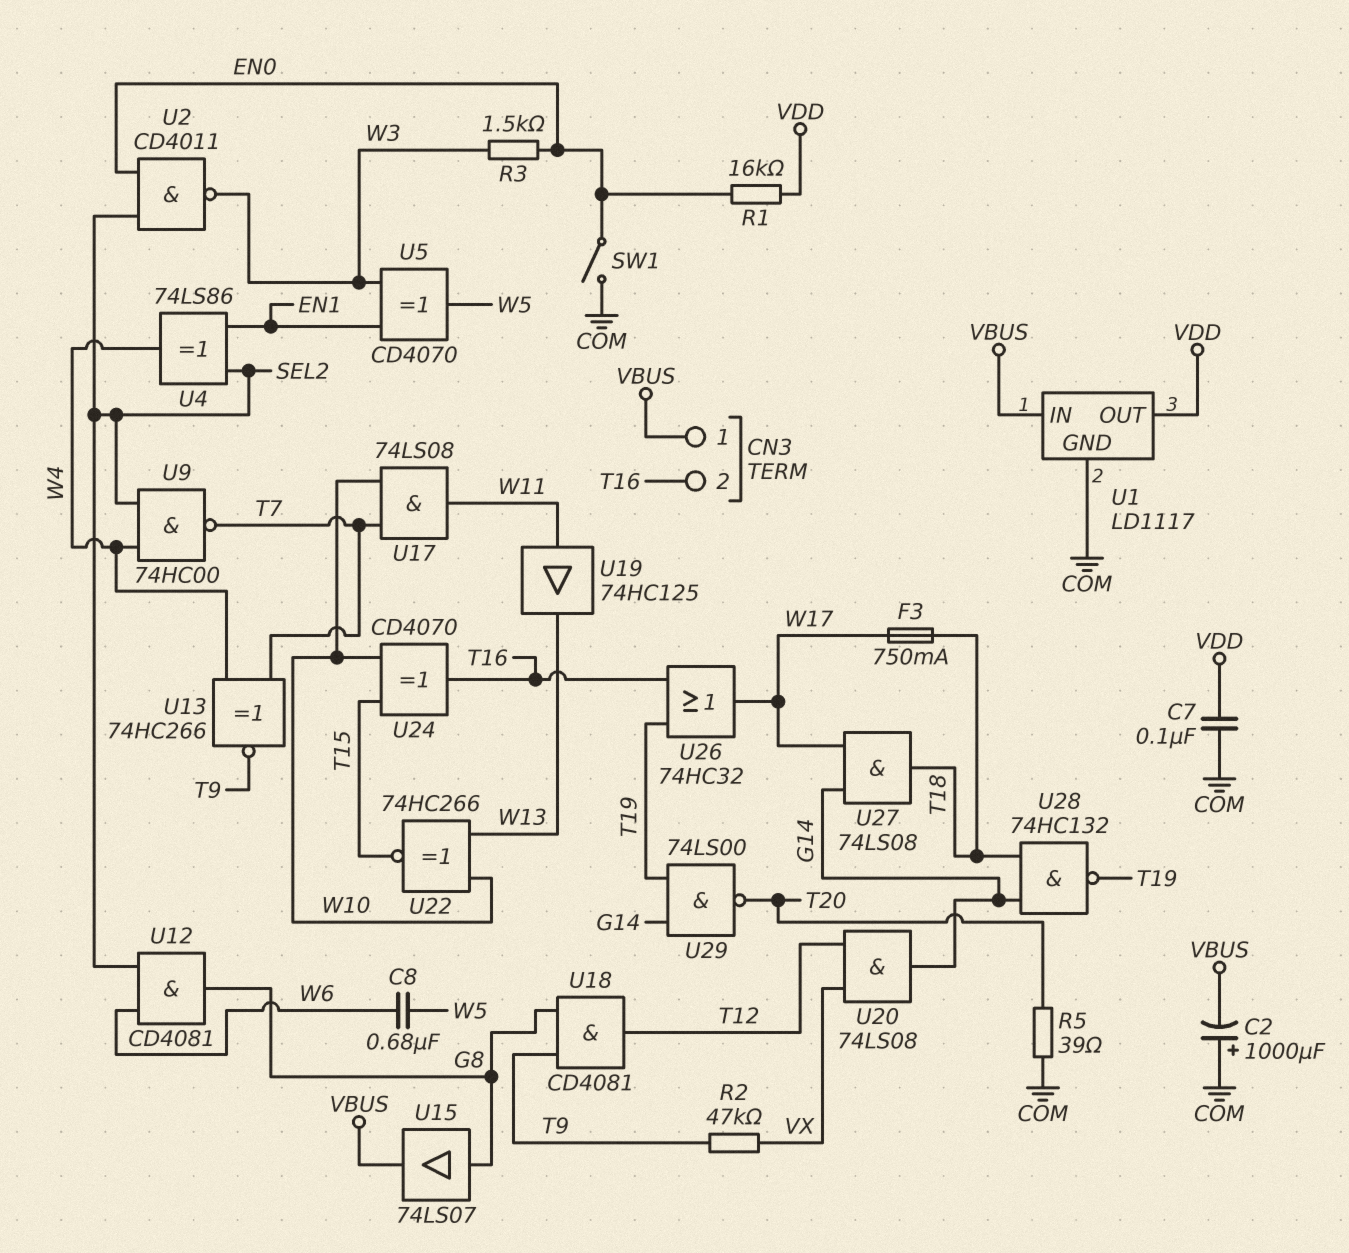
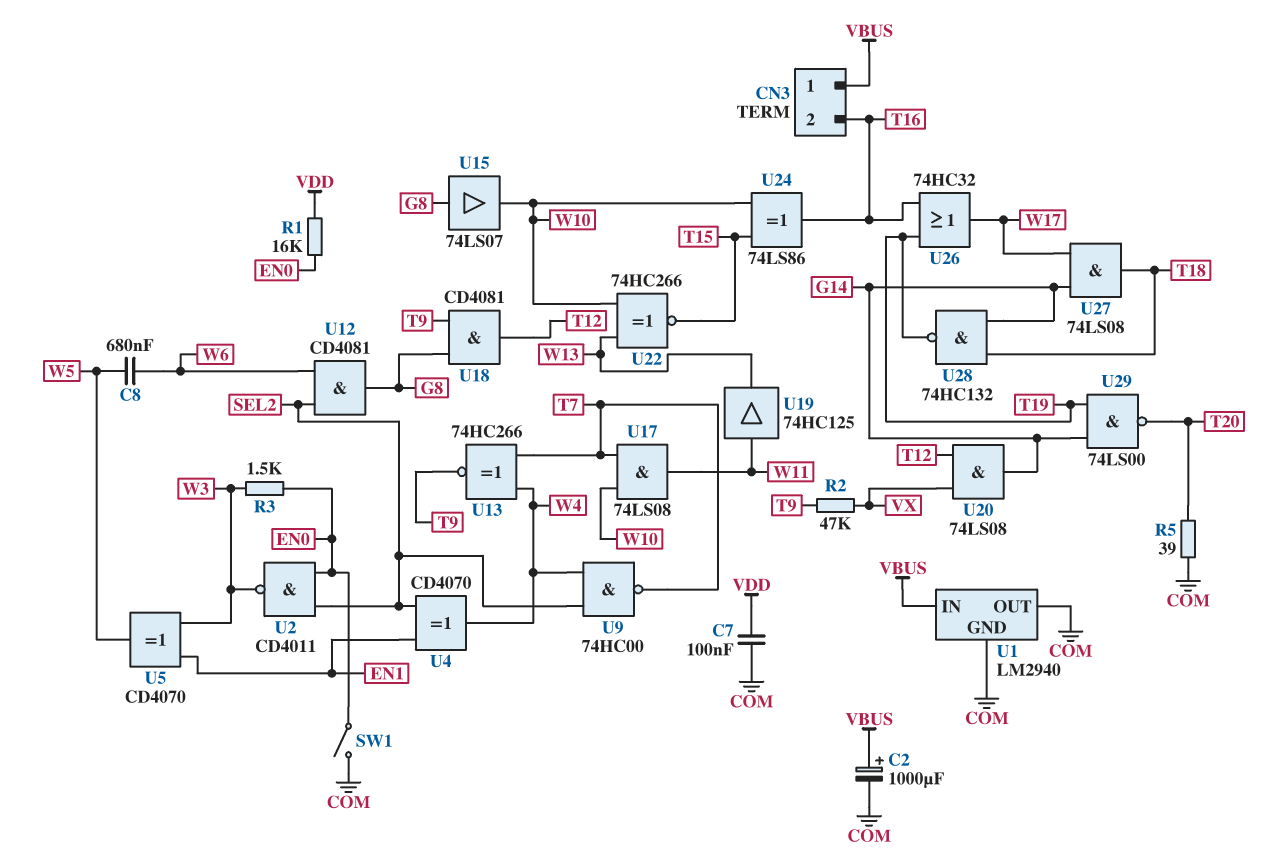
C2: 1000uF (plus COM, minus VBUS) -> 1000uF (plus VBUS, minus COM)
F3: 750mA (T18, W17) -> none
U1: LD1117 -> LM2940
U1 pin OUT: VDD -> COM
U4: XOR 74LS86 (in EN1, in SEL2, out W4) -> XOR CD4070 (in EN1, in SEL2, out W4)
U15: buffer 74LS07 (in G8, out VBUS) -> buffer 74LS07 (in G8, out W10)
U24: XOR CD4070 (in T15, in W10, out T16) -> XOR 74LS86 (in T15, in W10, out T16)

